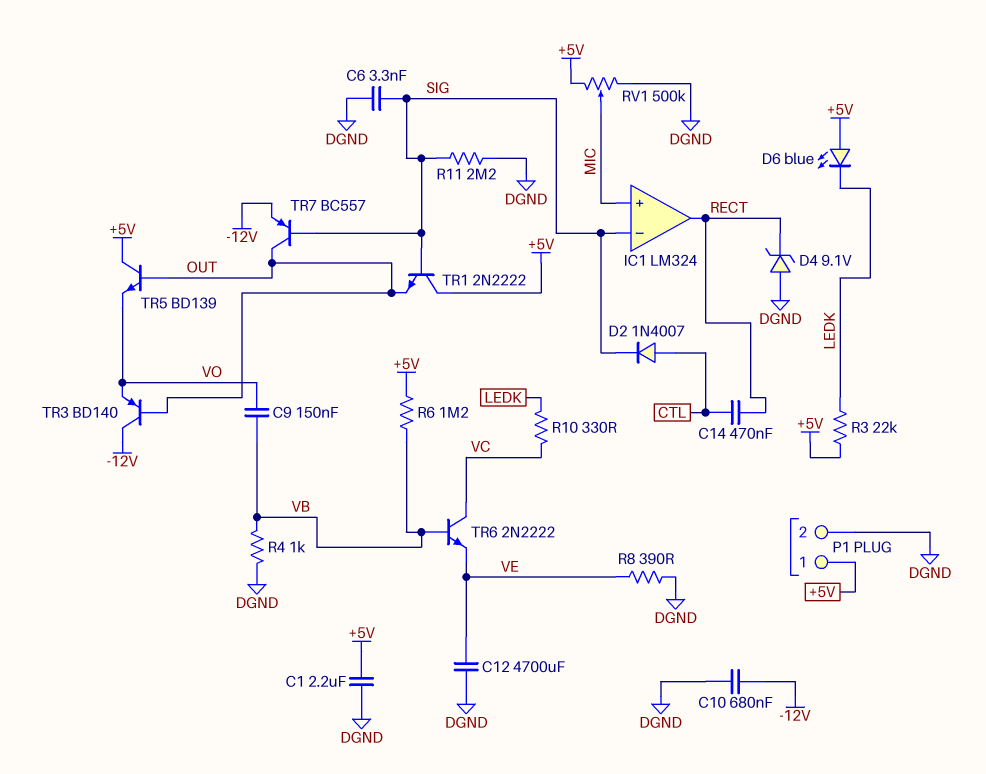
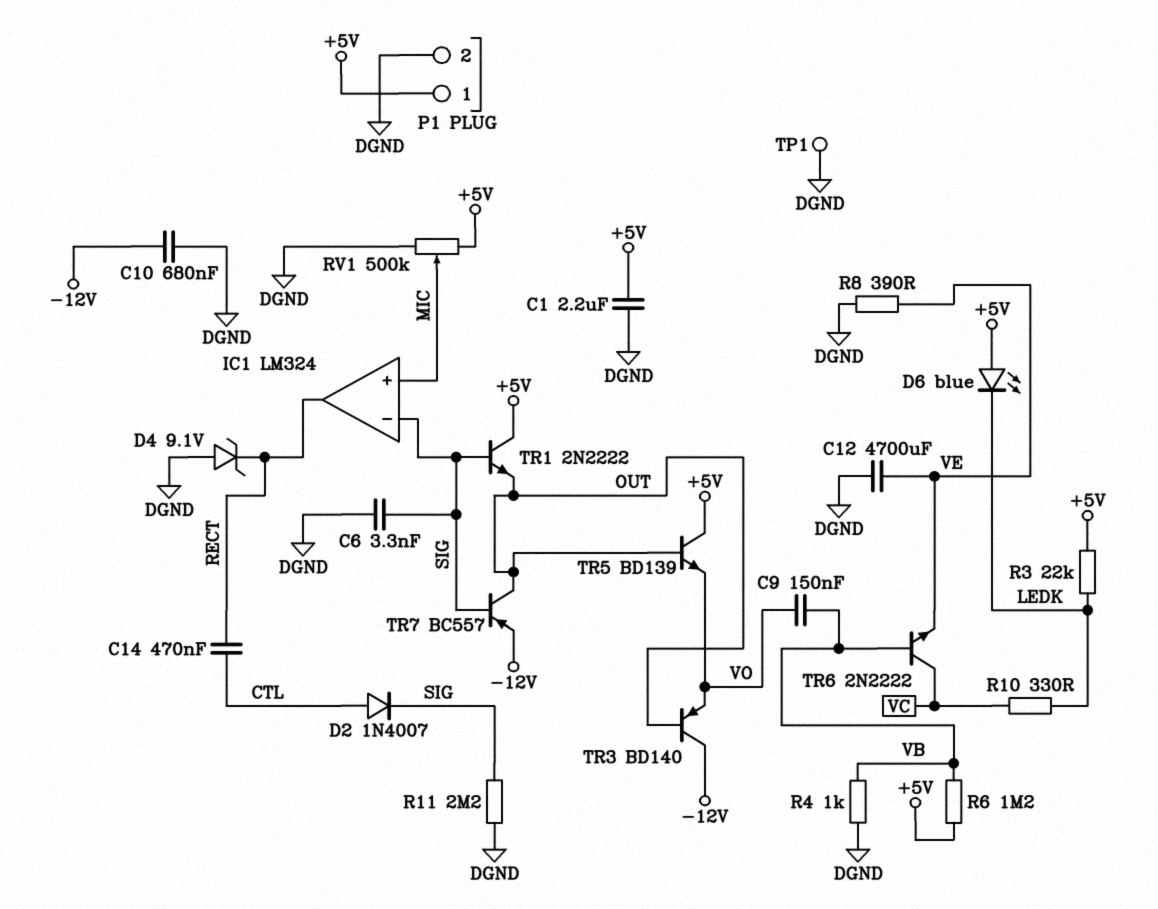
TP1: none -> test point (DGND)

